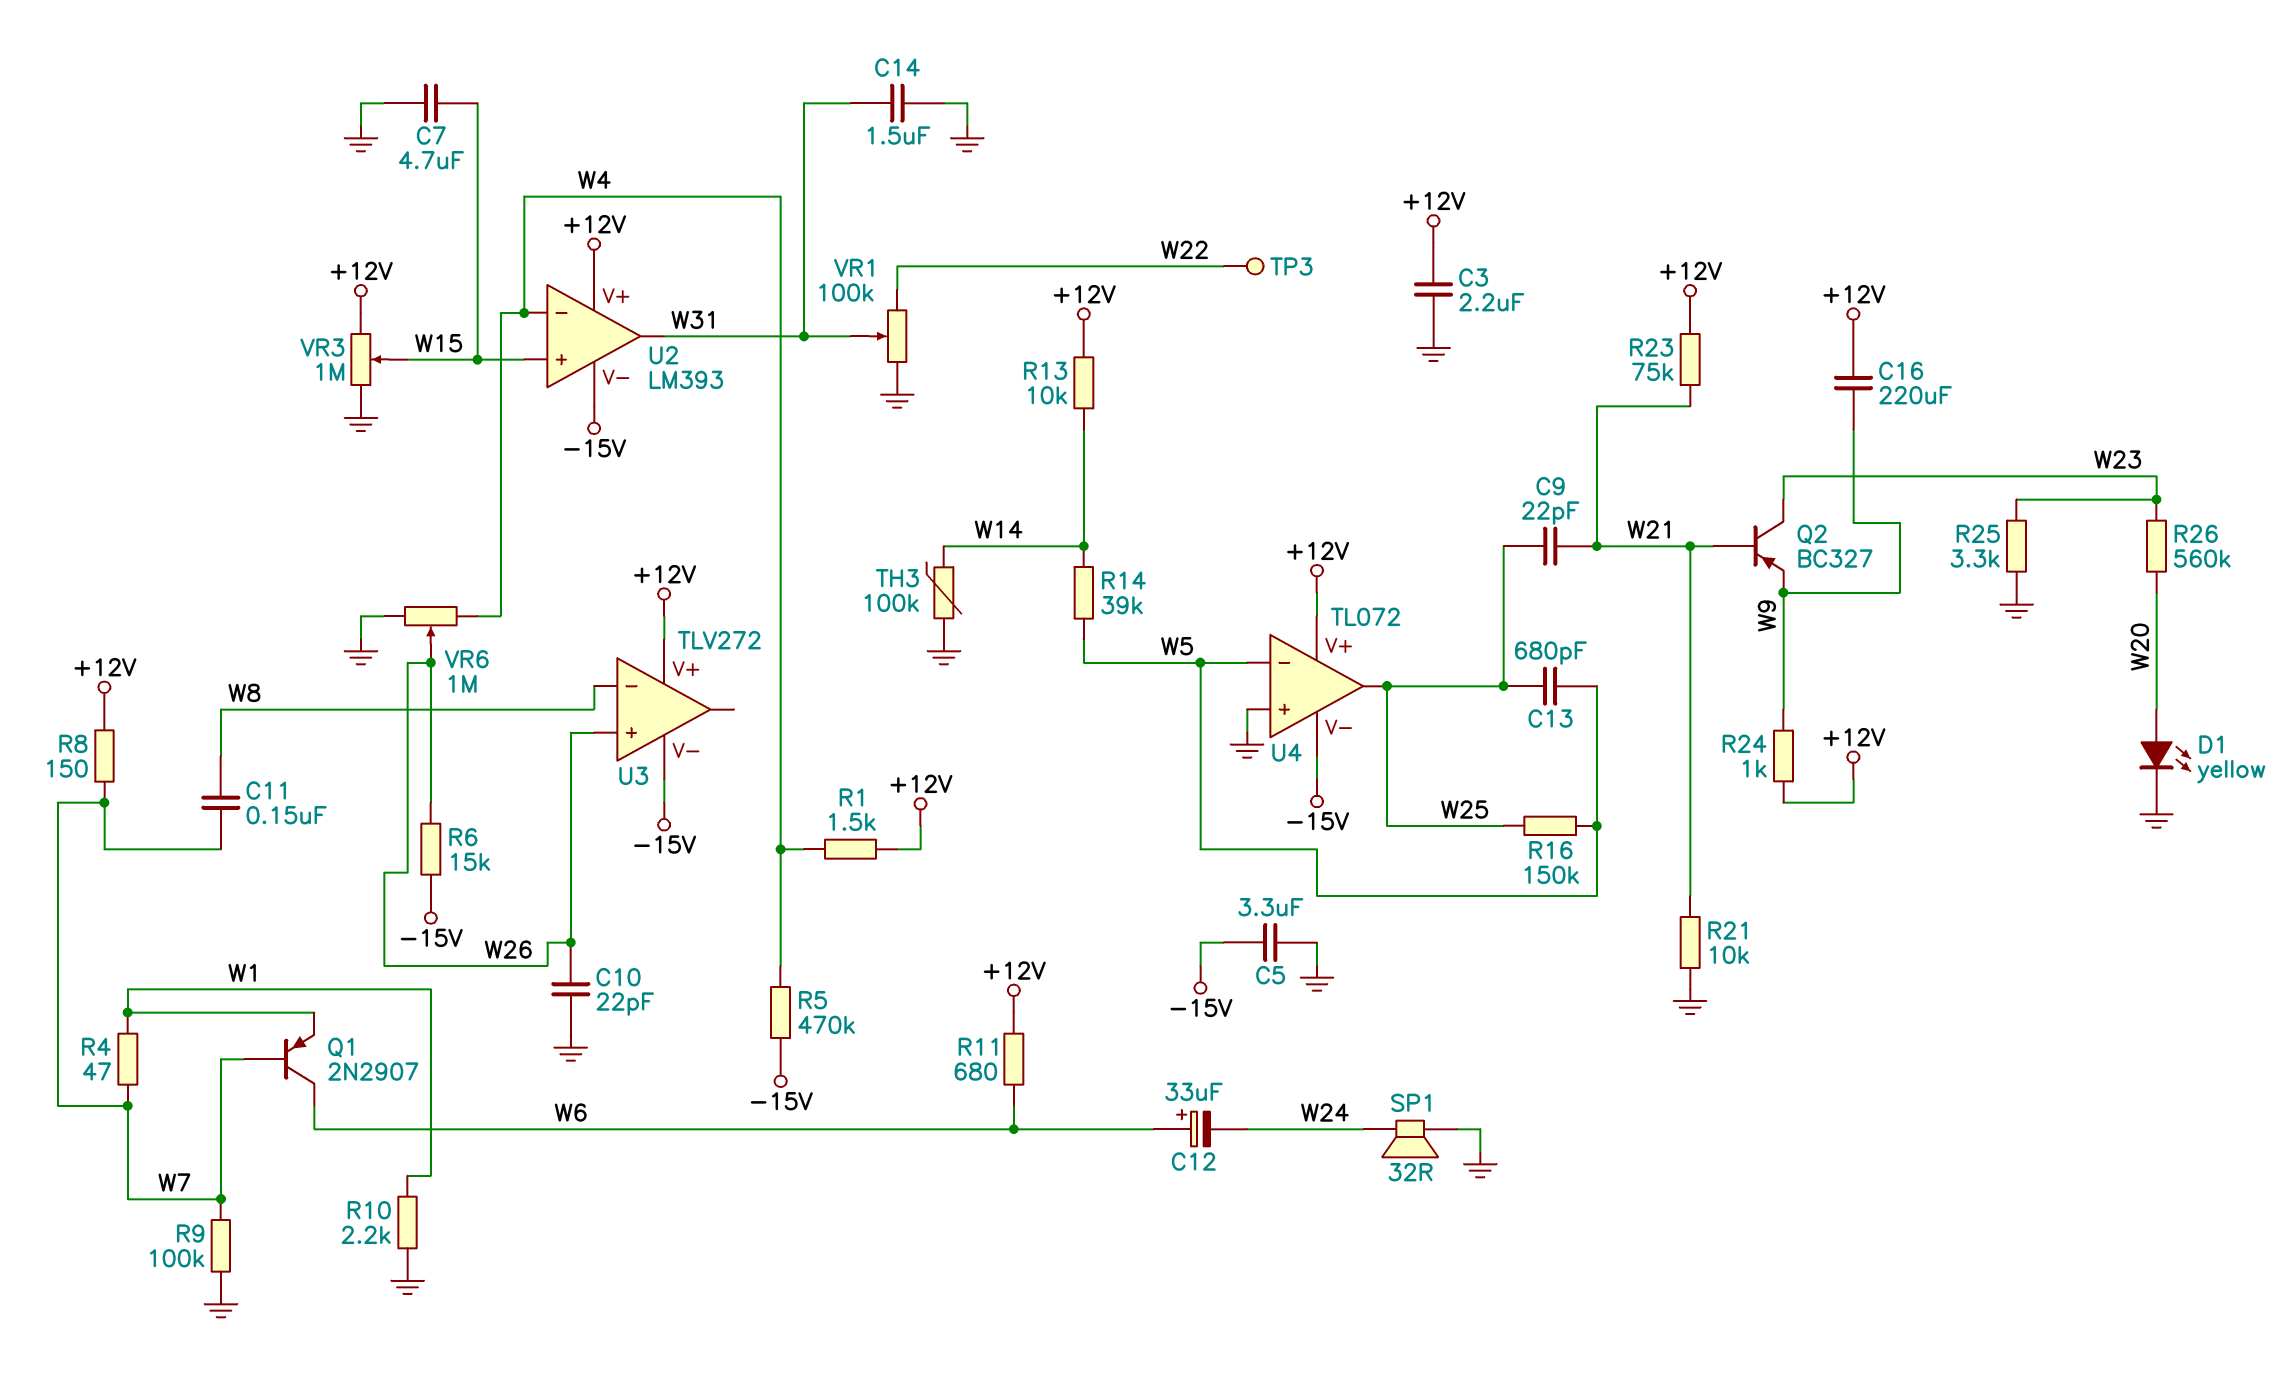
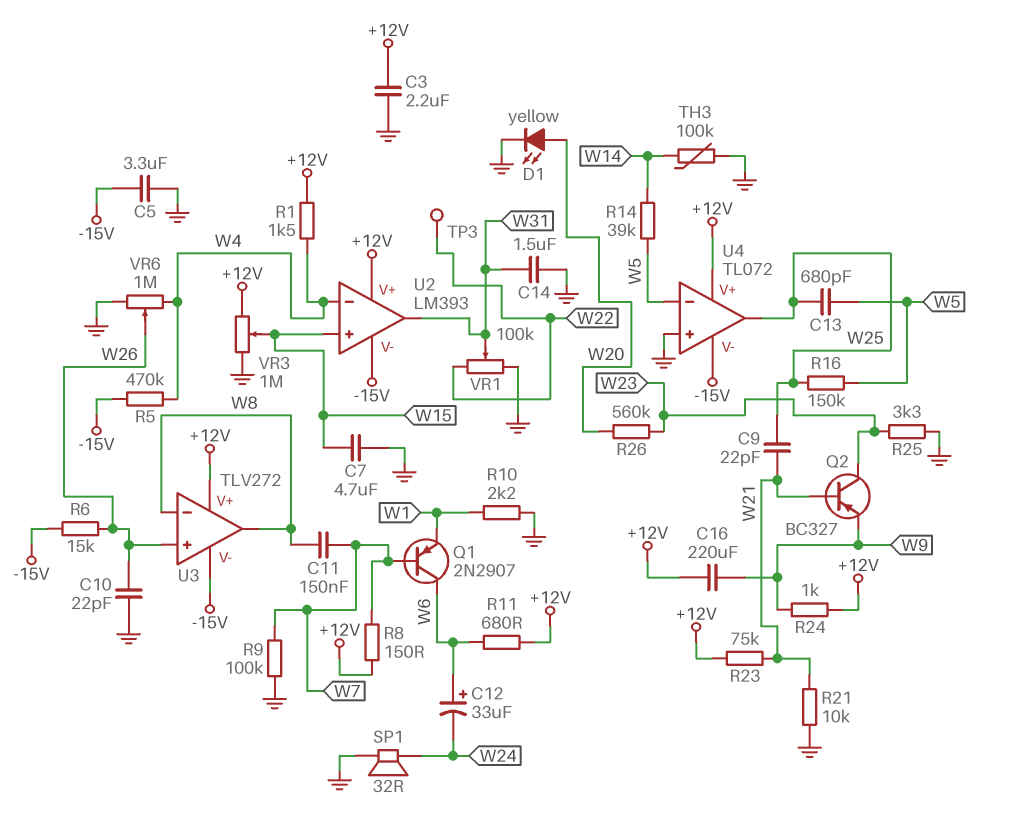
R4: 47 (W1, W7) -> none
R13: 10k (+12V, W14) -> none
U3 pin out: none -> W8

